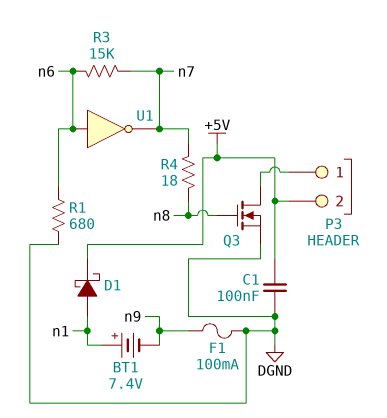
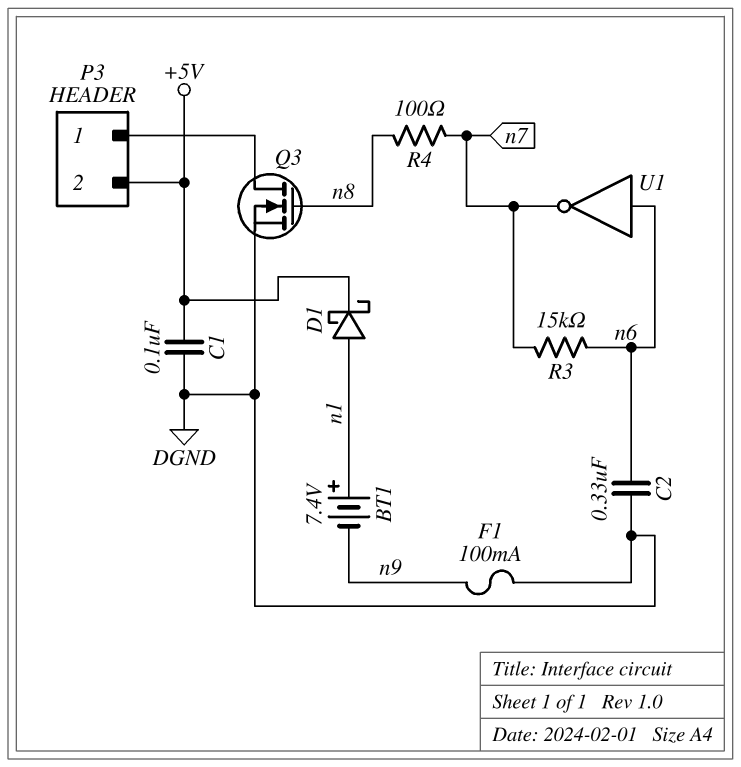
C2: none -> 330nF (DGND, n6)
R1: 680 (DGND, n6) -> none
R4: 18 (n7, n8) -> 100 (n7, n8)

